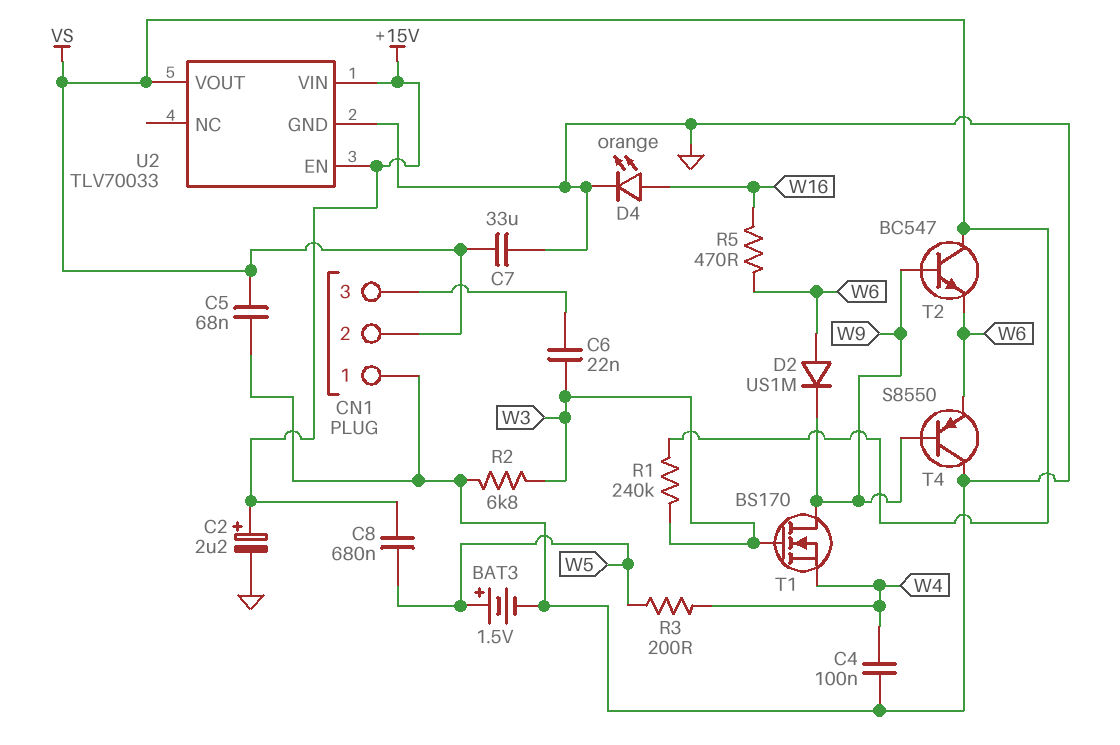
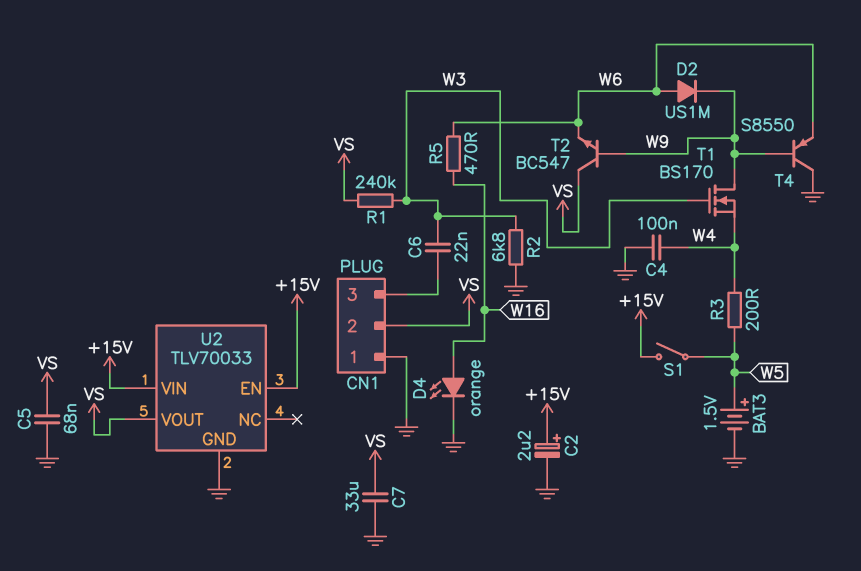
C8: 680nF (+15V, W5) -> none
S1: none -> switch (+15V, W5)

